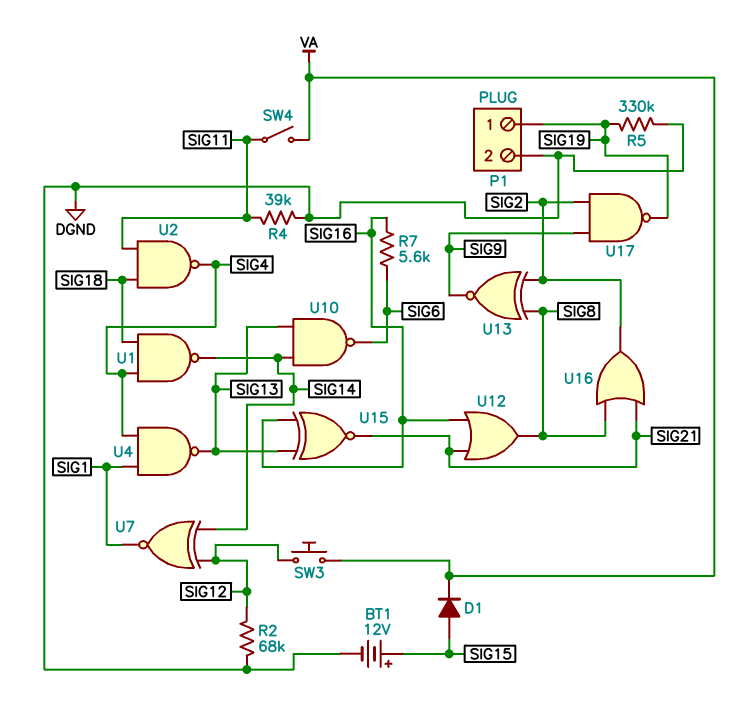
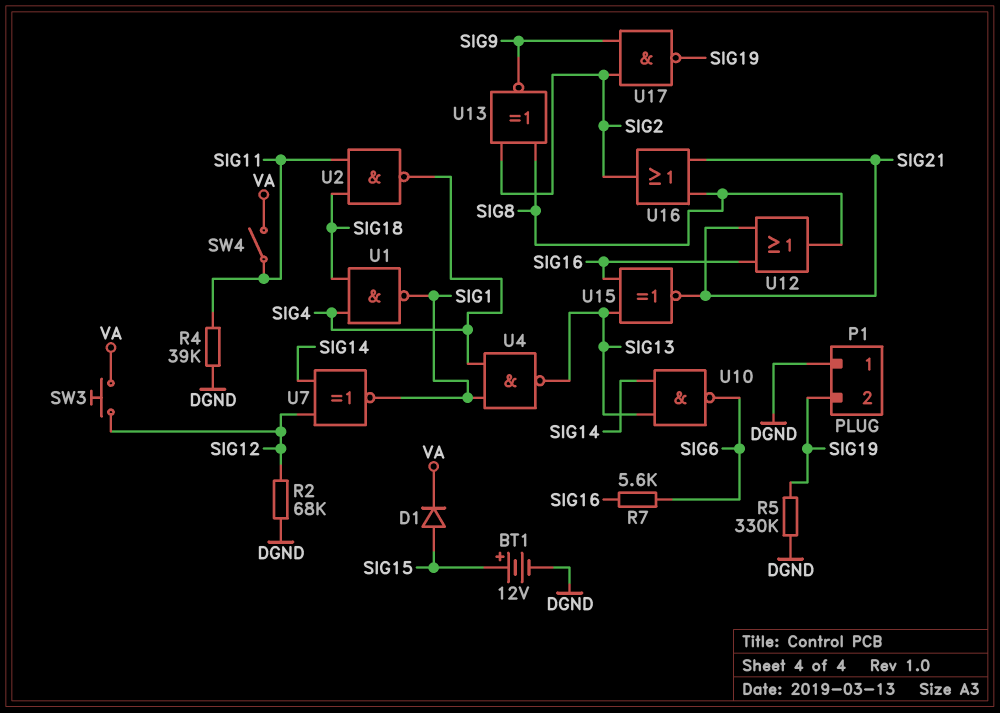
P1 pin 1: SIG19 -> DGND
P1 pin 2: DGND -> SIG19
U1: NAND (in SIG4, in SIG18, out SIG14) -> NAND (in SIG4, in SIG18, out SIG1)

